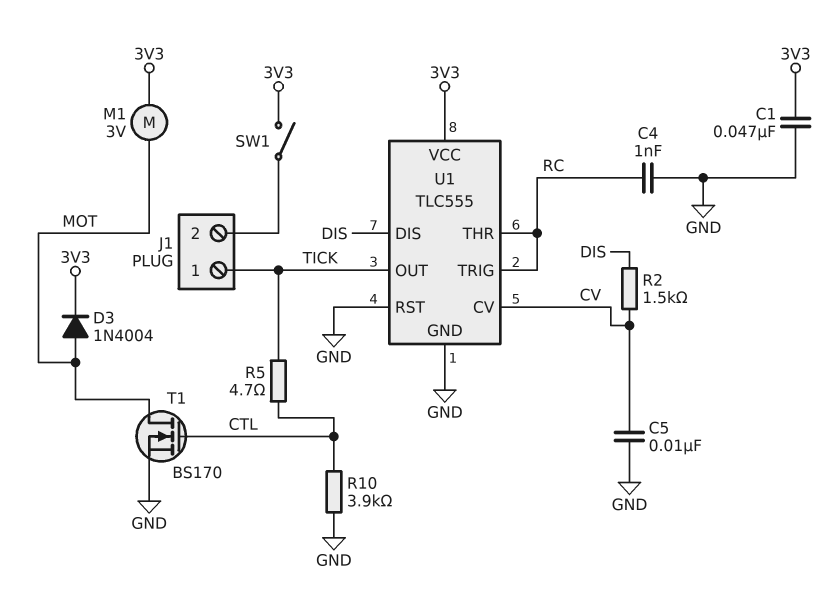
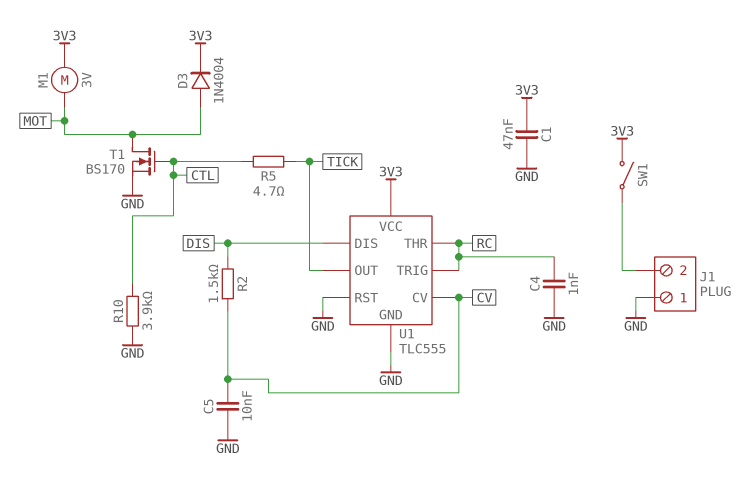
J1 pin 1: TICK -> GND

